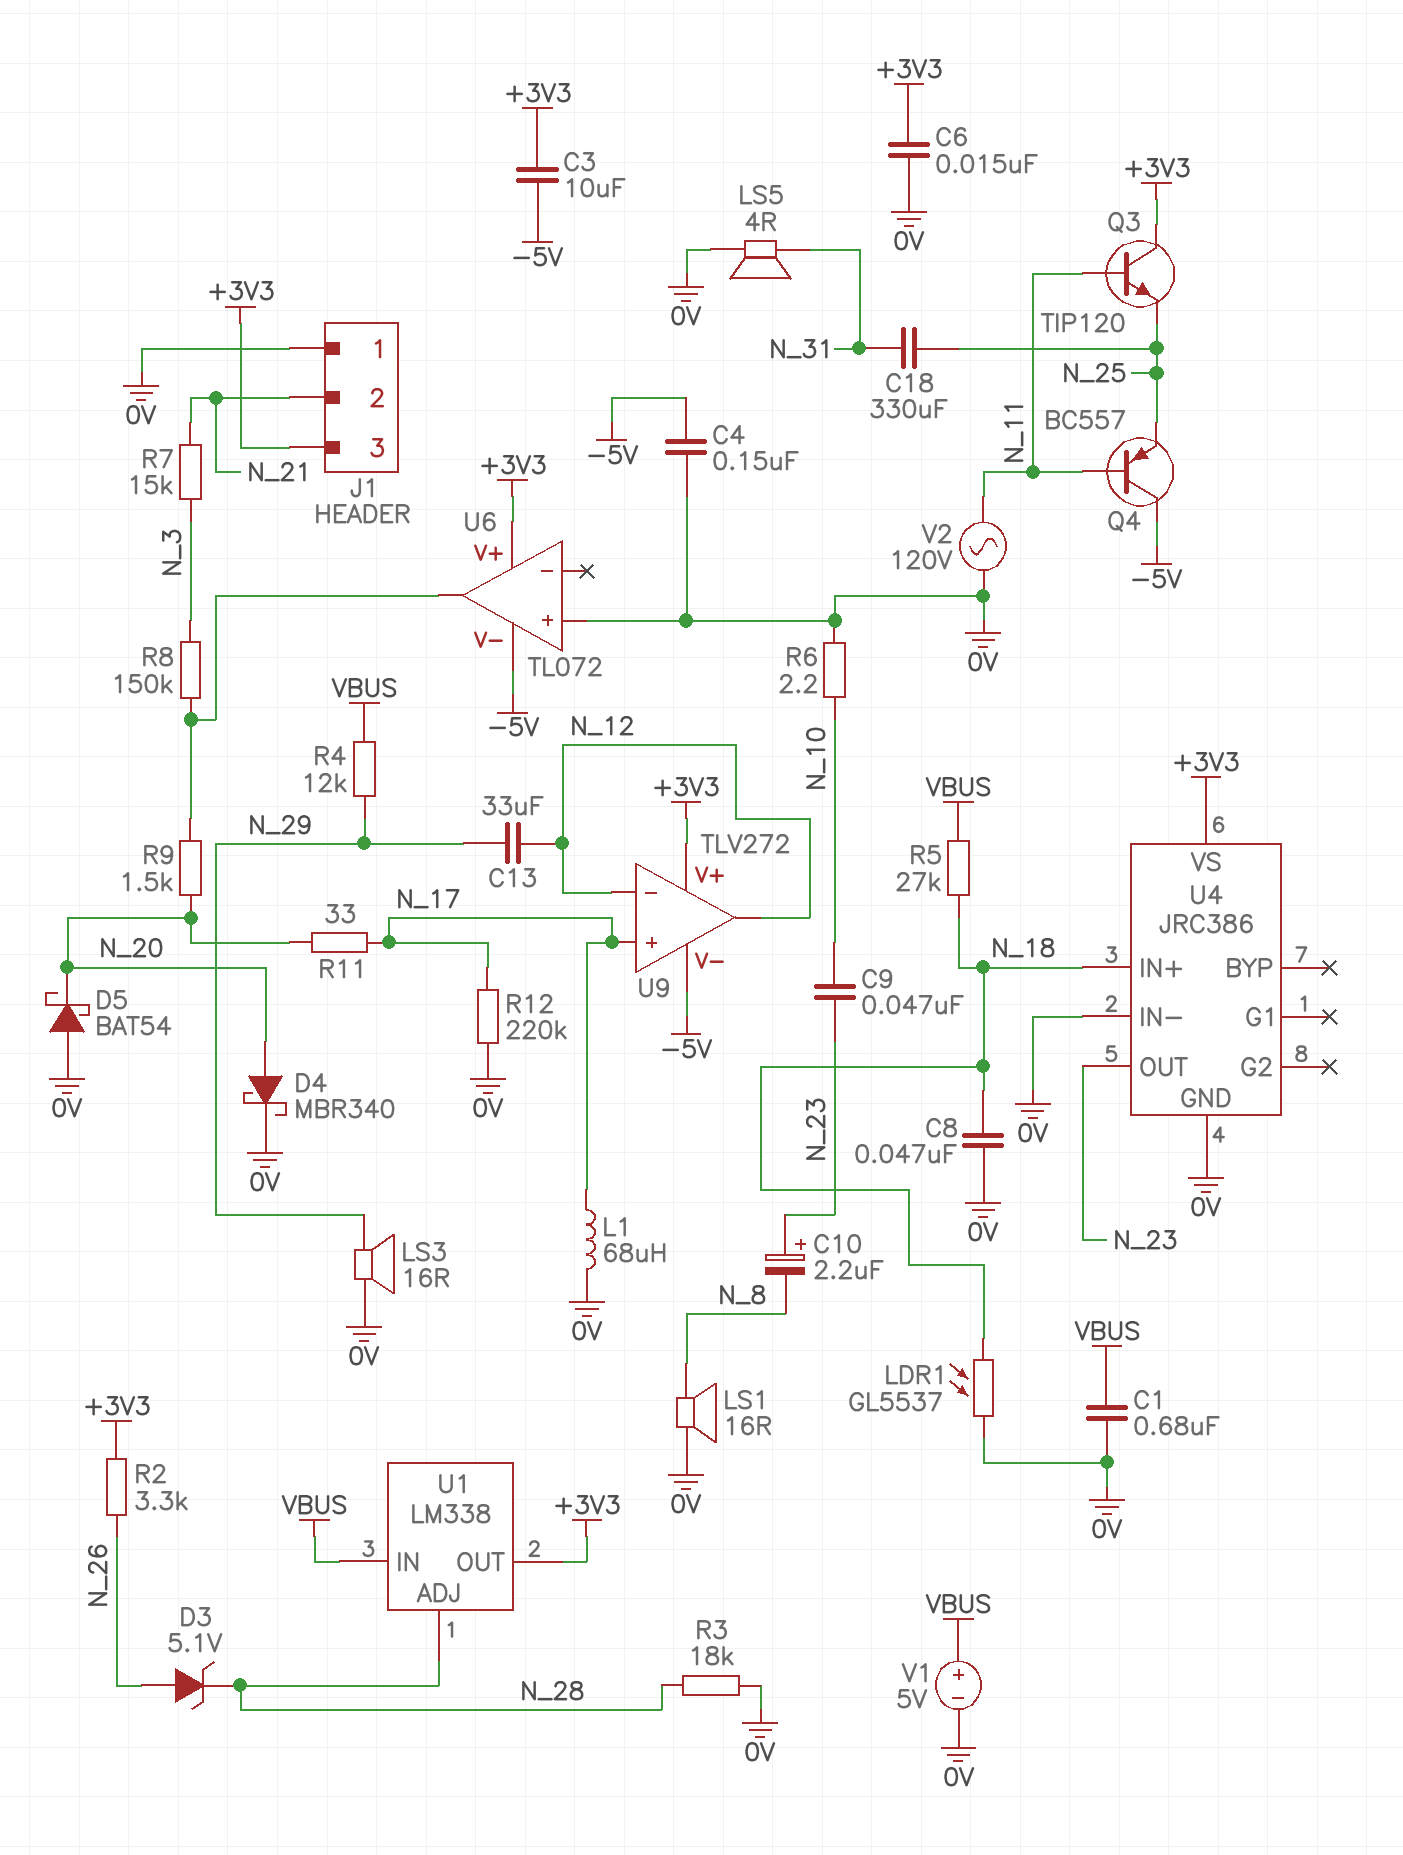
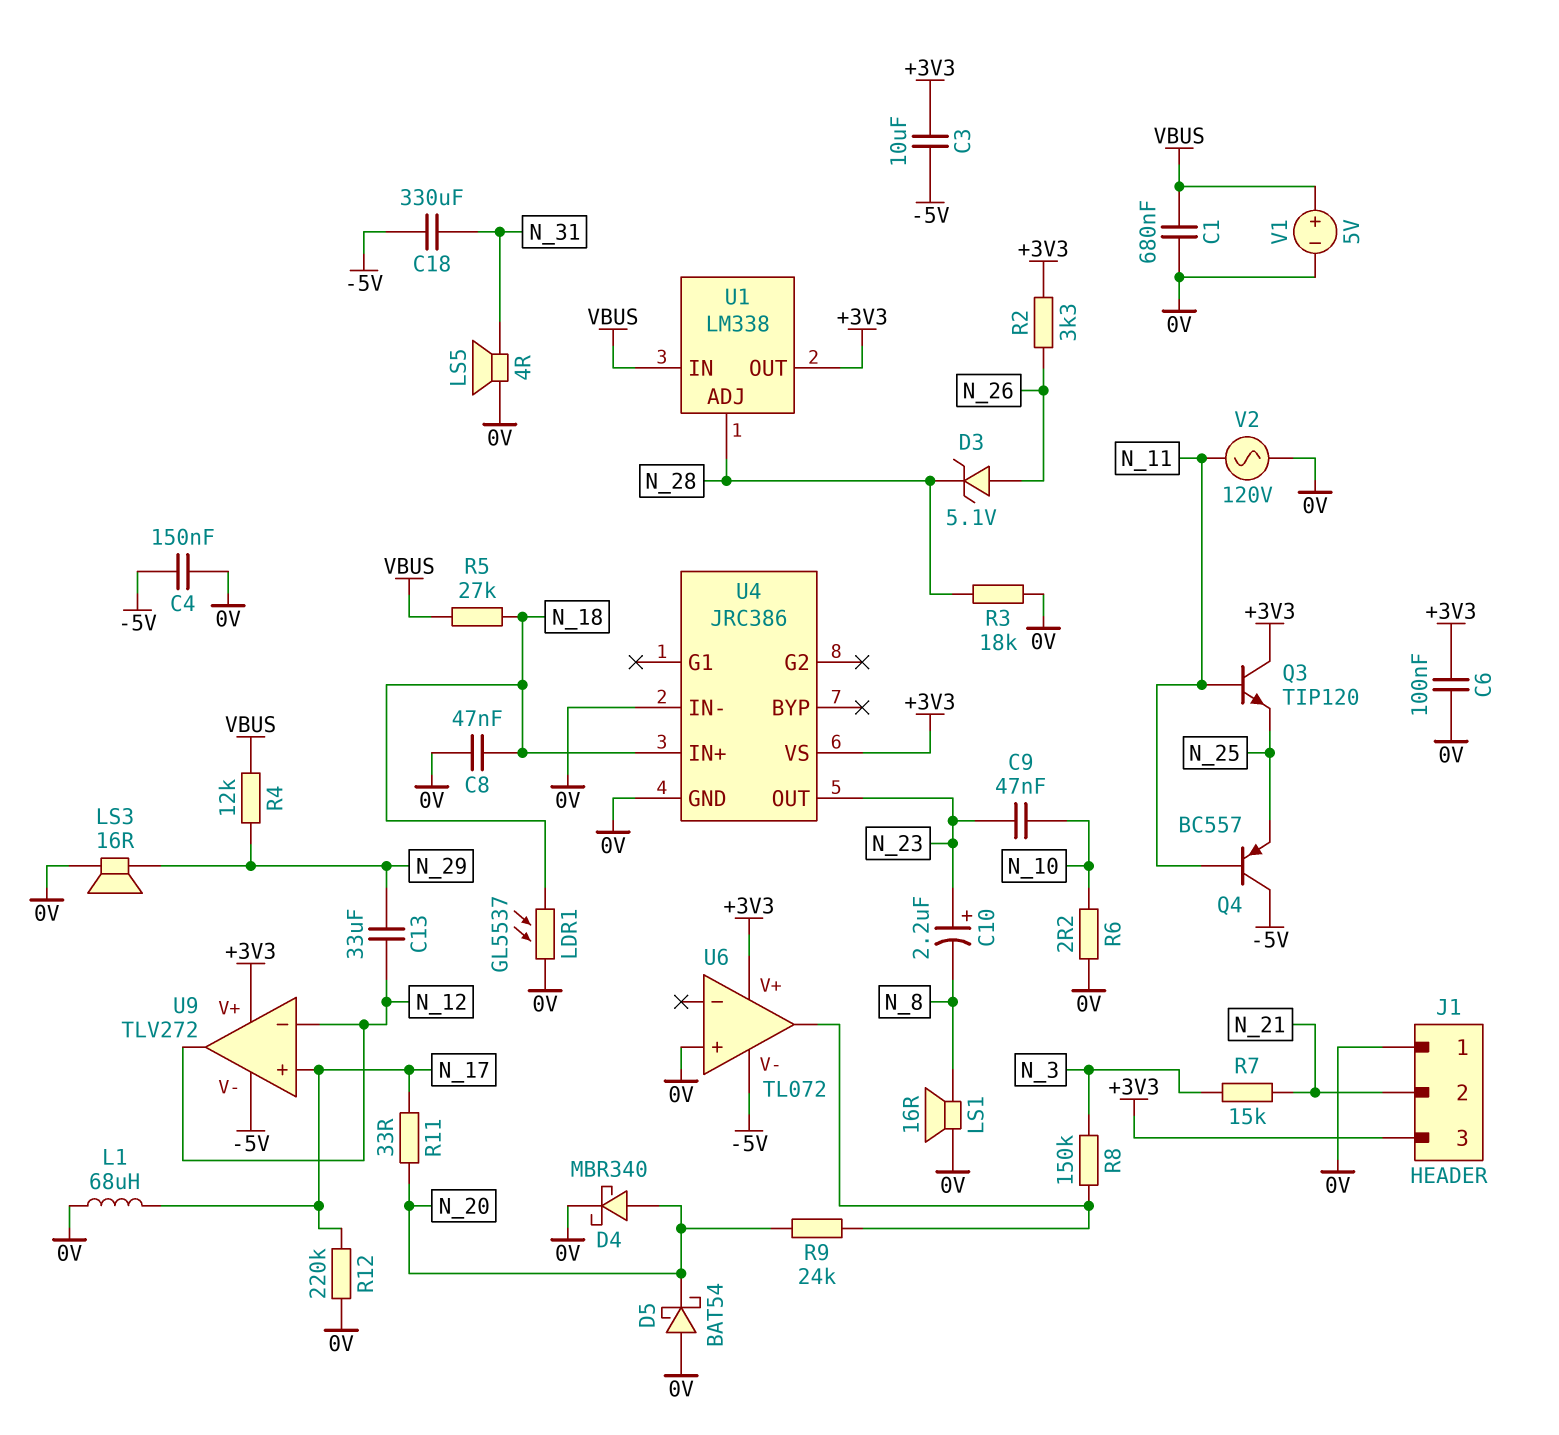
C6: 15nF (+3V3, 0V) -> 100nF (+3V3, 0V)
C18: 330uF (N_25, N_31) -> 330uF (-5V, N_31)
R9: 1.5k (N_20, U6/out) -> 24k (N_20, U6/out)

